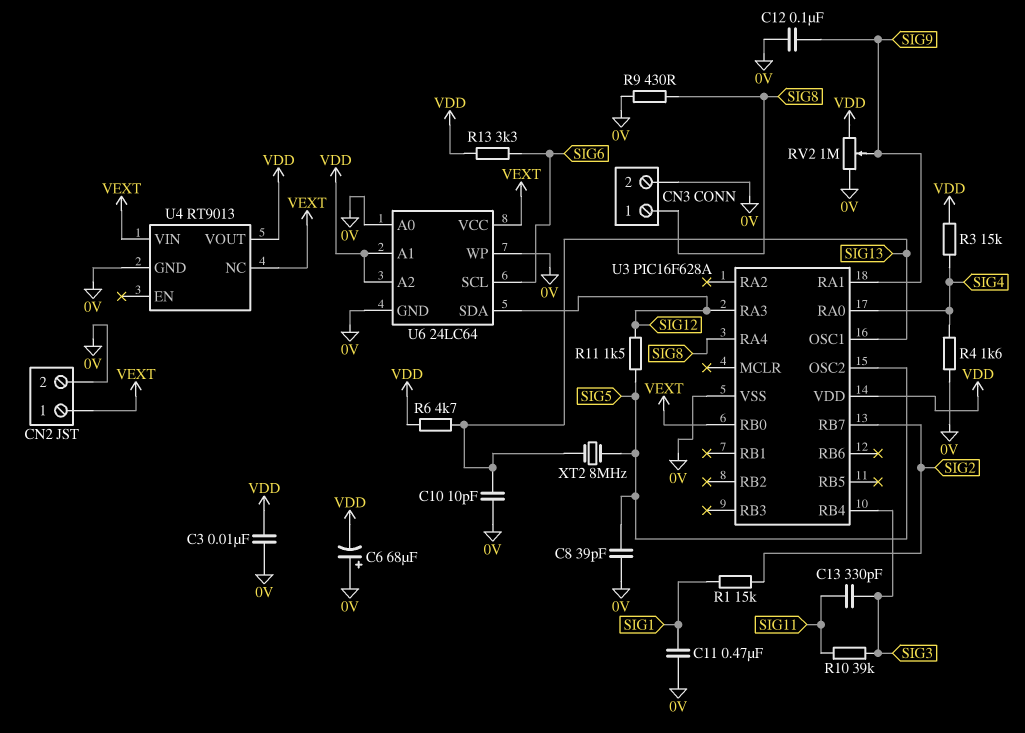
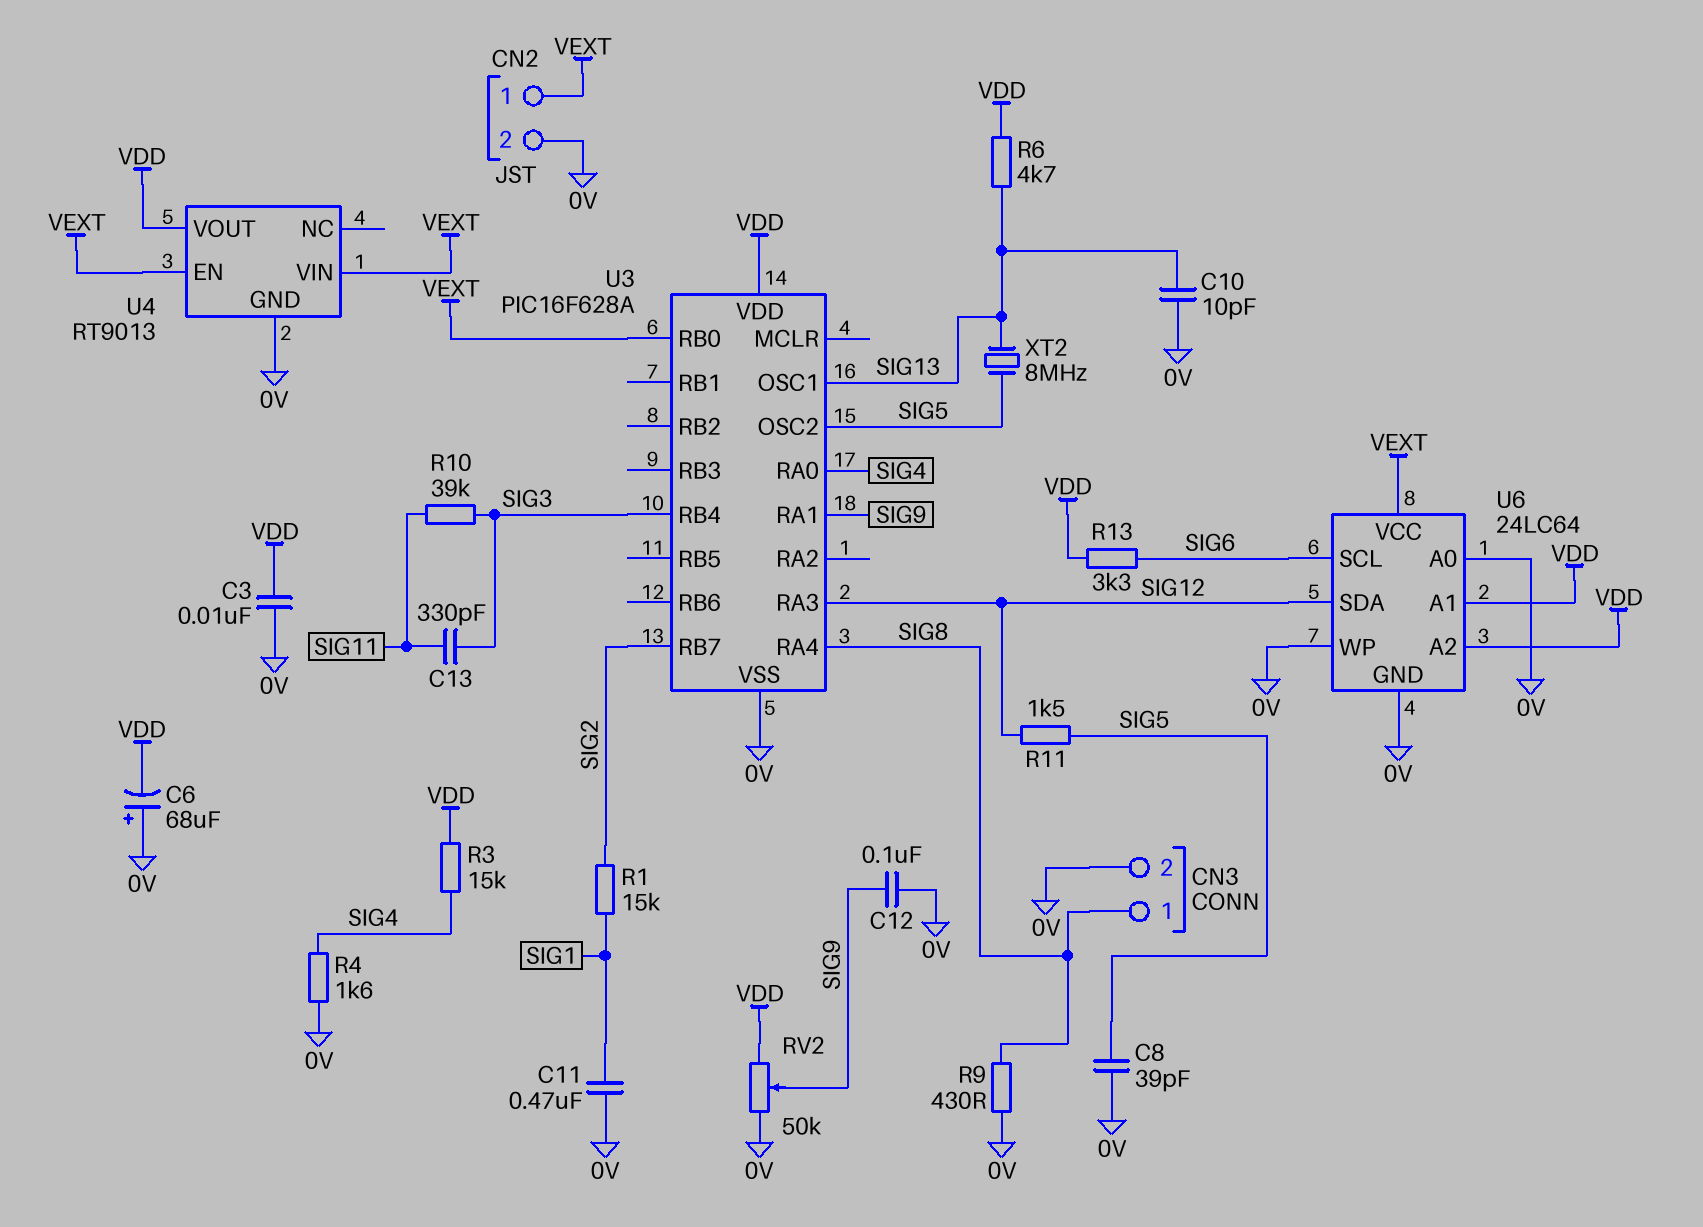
RV2: 1M (0V, VDD, wiper SIG9) -> 50k (0V, VDD, wiper SIG9)
U4 pin EN: none -> VEXT
U4 pin NC: VEXT -> none

